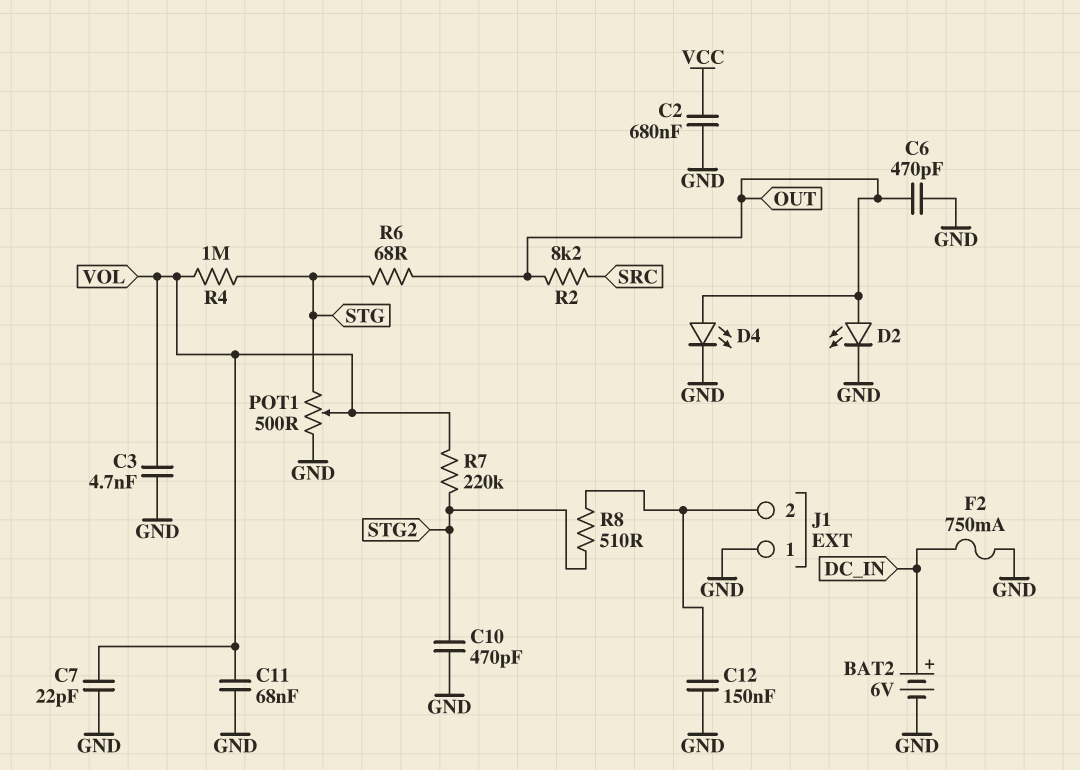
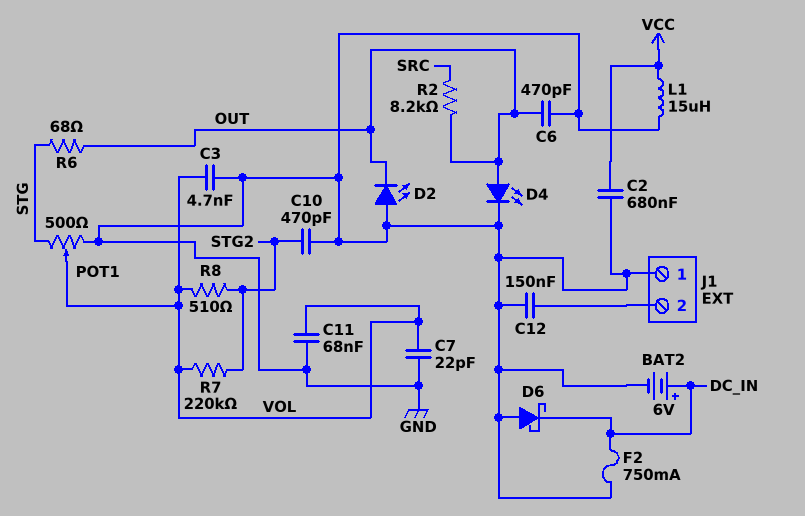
D2: LED (A OUT, K GND) -> LED (A GND, K OUT)
D6: none -> schottky (A GND, K DC_IN)
L1: none -> 15uH (GND, VCC)
R4: 1M (STG, VOL) -> none
R8: 510 (J1/2, STG2) -> 510 (STG2, VOL)

